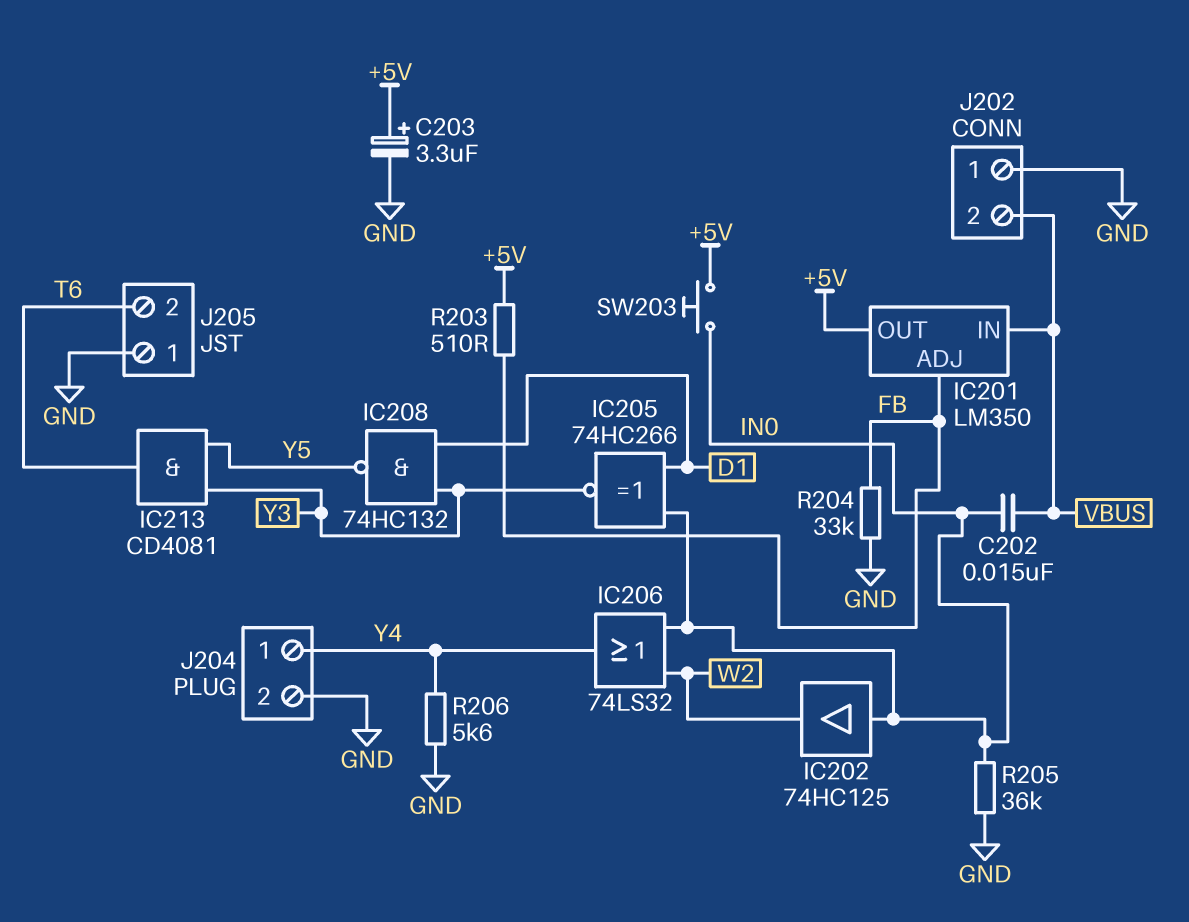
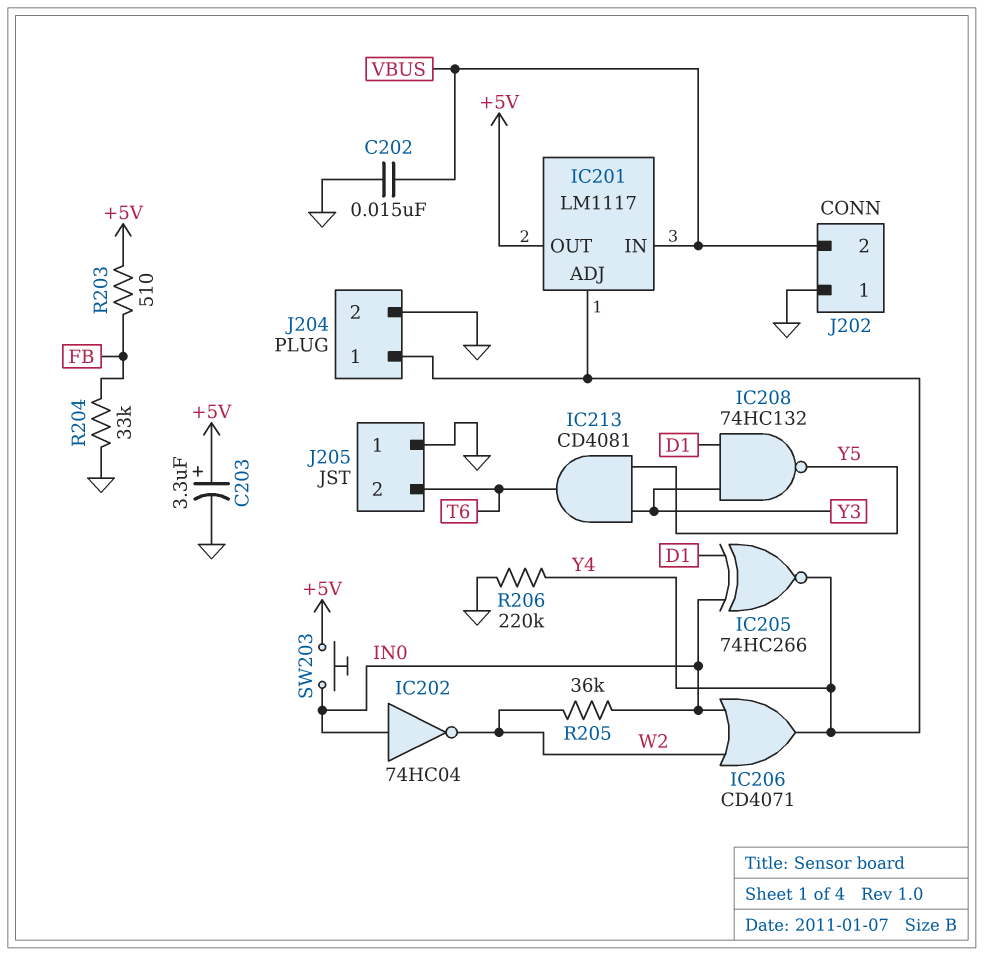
C202: 15nF (IN0, VBUS) -> 15nF (GND, VBUS)
IC201: LM350 -> LM1117
IC201 pin ADJ: FB -> Y4
IC202: buffer 74HC125 (in IN0, out W2) -> NOT 74HC04 (in IN0, out W2)
IC205: XNOR 74HC266 (in D1, in IN0, out Y3) -> XNOR 74HC266 (in D1, in IN0, out Y4)
IC206: OR 74LS32 (in IN0, in W2, out Y4) -> OR CD4071 (in IN0, in W2, out Y4)
R205: 36k (GND, IN0) -> 36k (IN0, W2)
R206: 5.6k (GND, Y4) -> 220k (GND, Y4)

